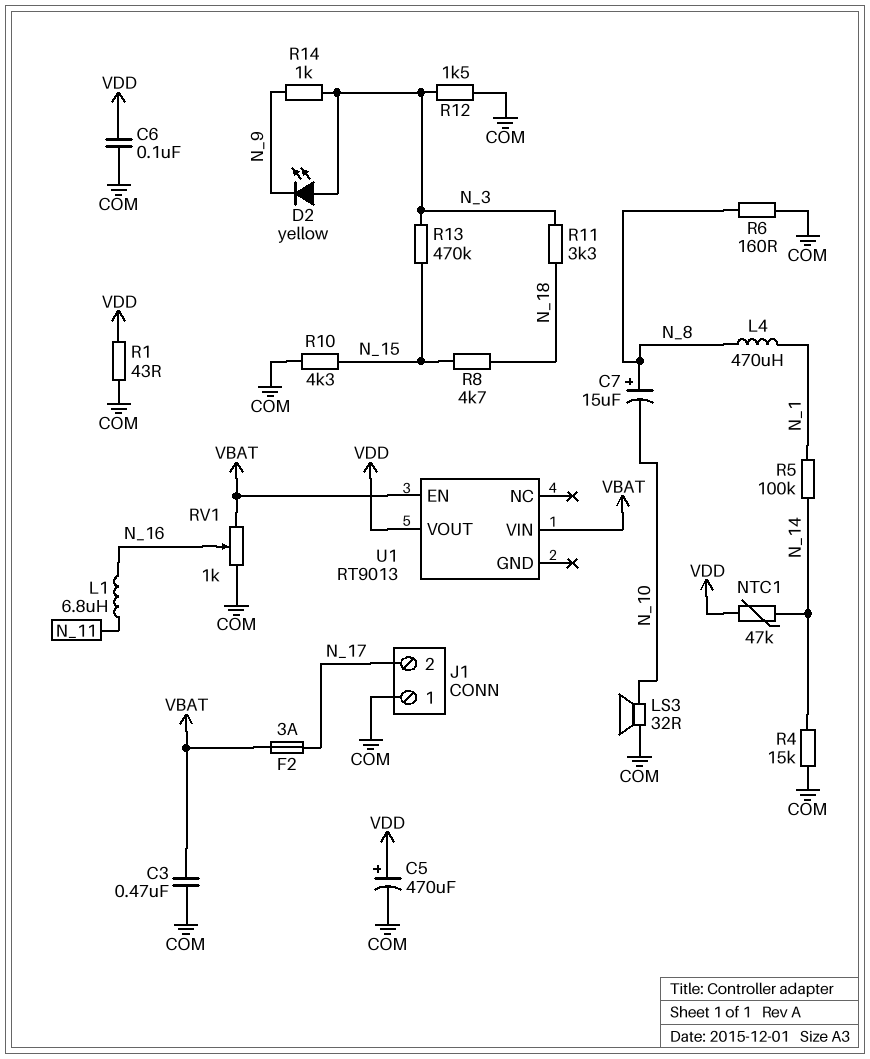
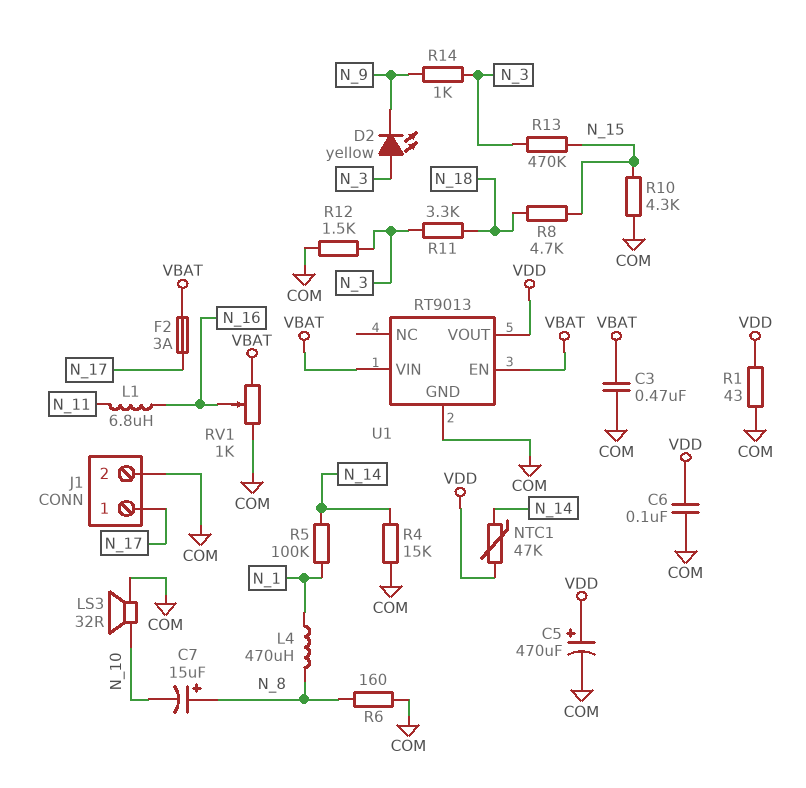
J1 pin 1: COM -> N_17
J1 pin 2: N_17 -> COM
U1 pin GND: none -> COM

